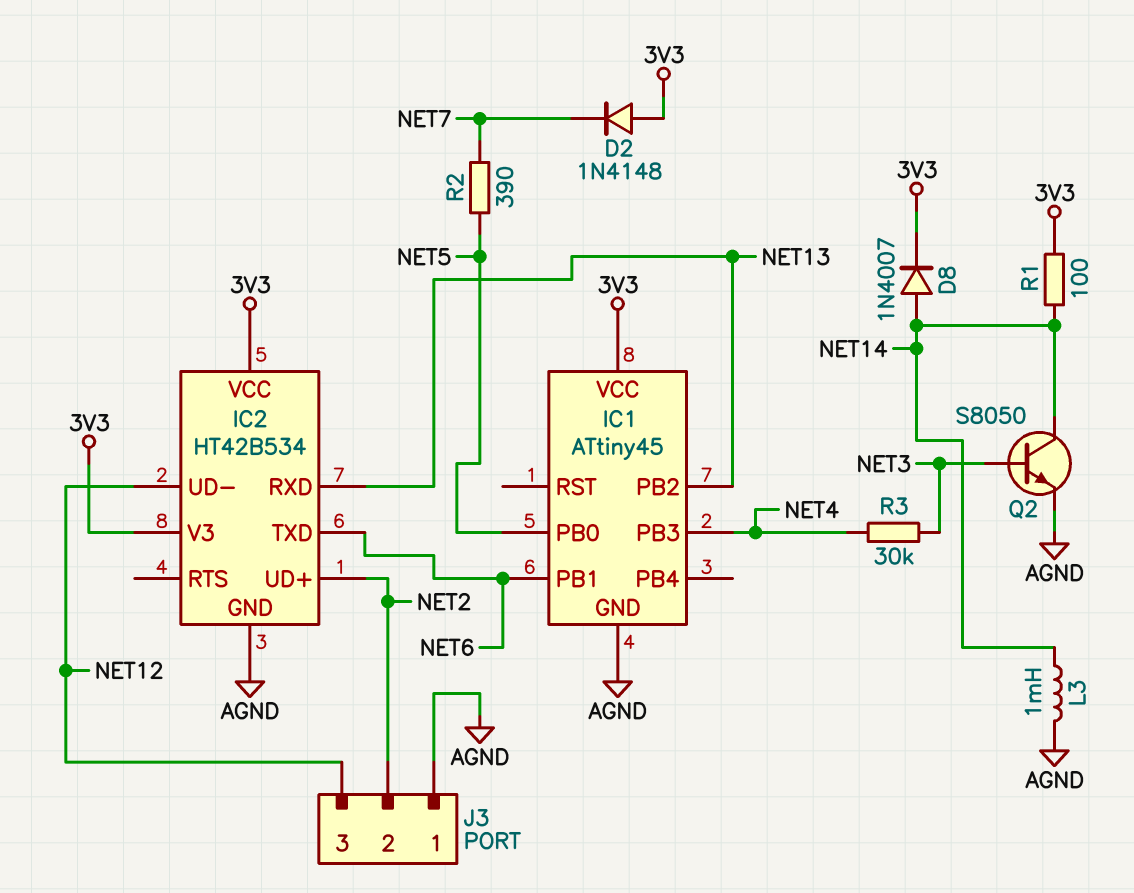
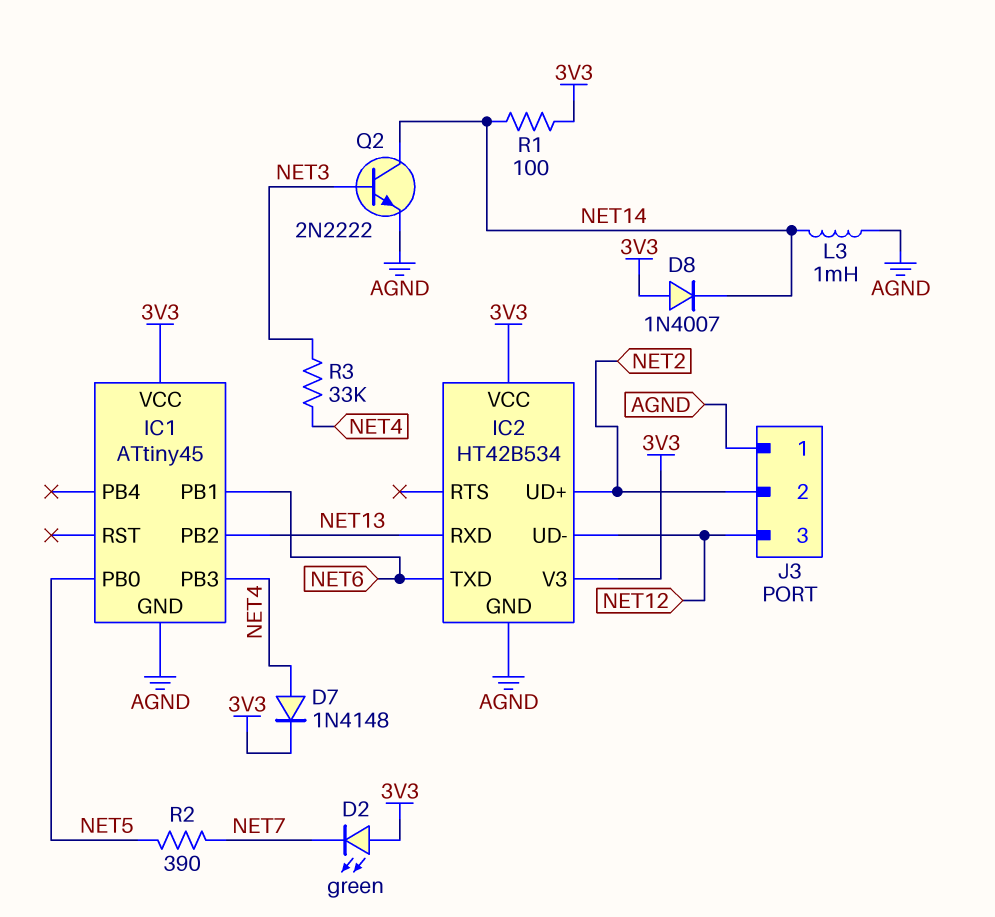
D2: diode 1N4148 (A 3V3, K NET7) -> LED green (A 3V3, K NET7)
D7: none -> diode 1N4148 (A NET4, K 3V3)
D8: diode 1N4007 (A NET14, K 3V3) -> diode 1N4007 (A 3V3, K NET14)
Q2: NPN S8050 (B NET3, C NET14, E AGND) -> NPN 2N2222 (B NET3, C NET14, E AGND)
R3: 30k (NET3, NET4) -> 33k (NET3, NET4)

